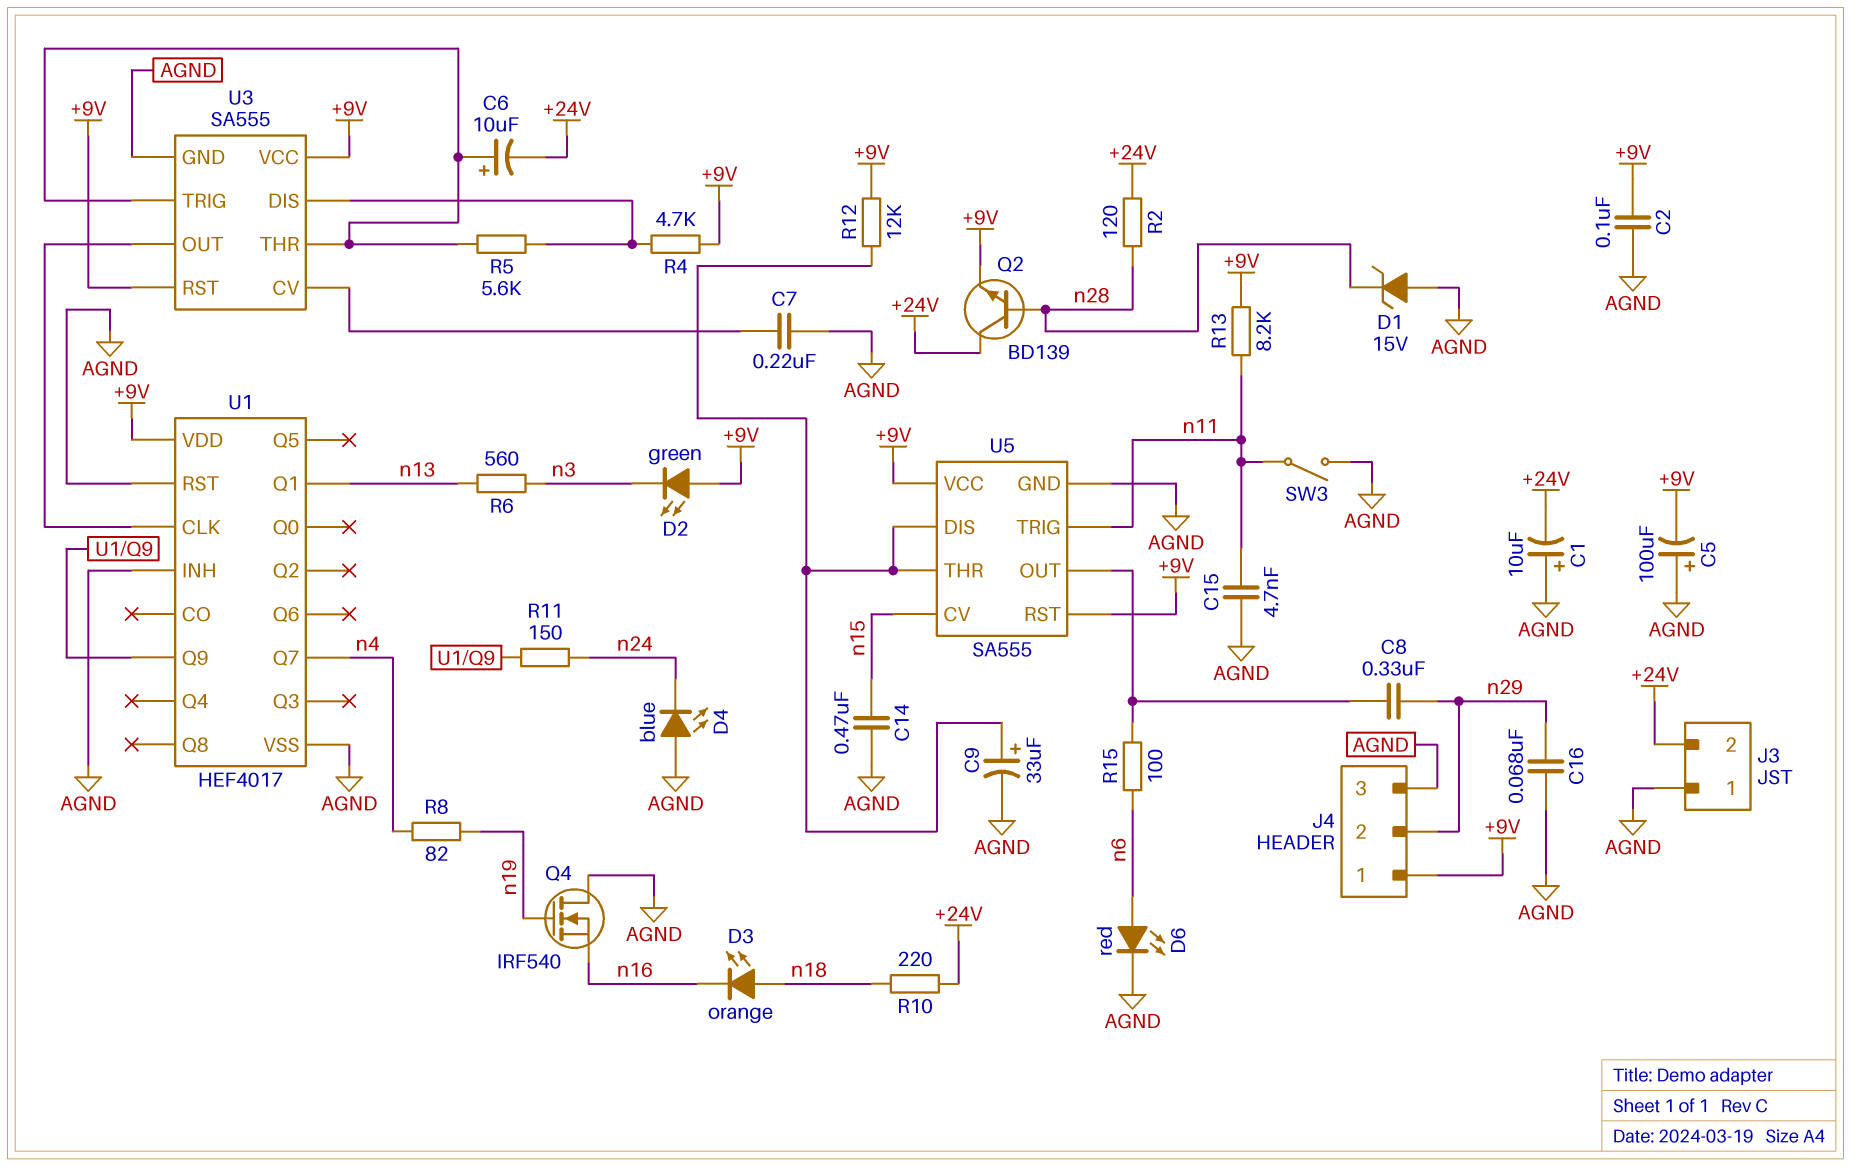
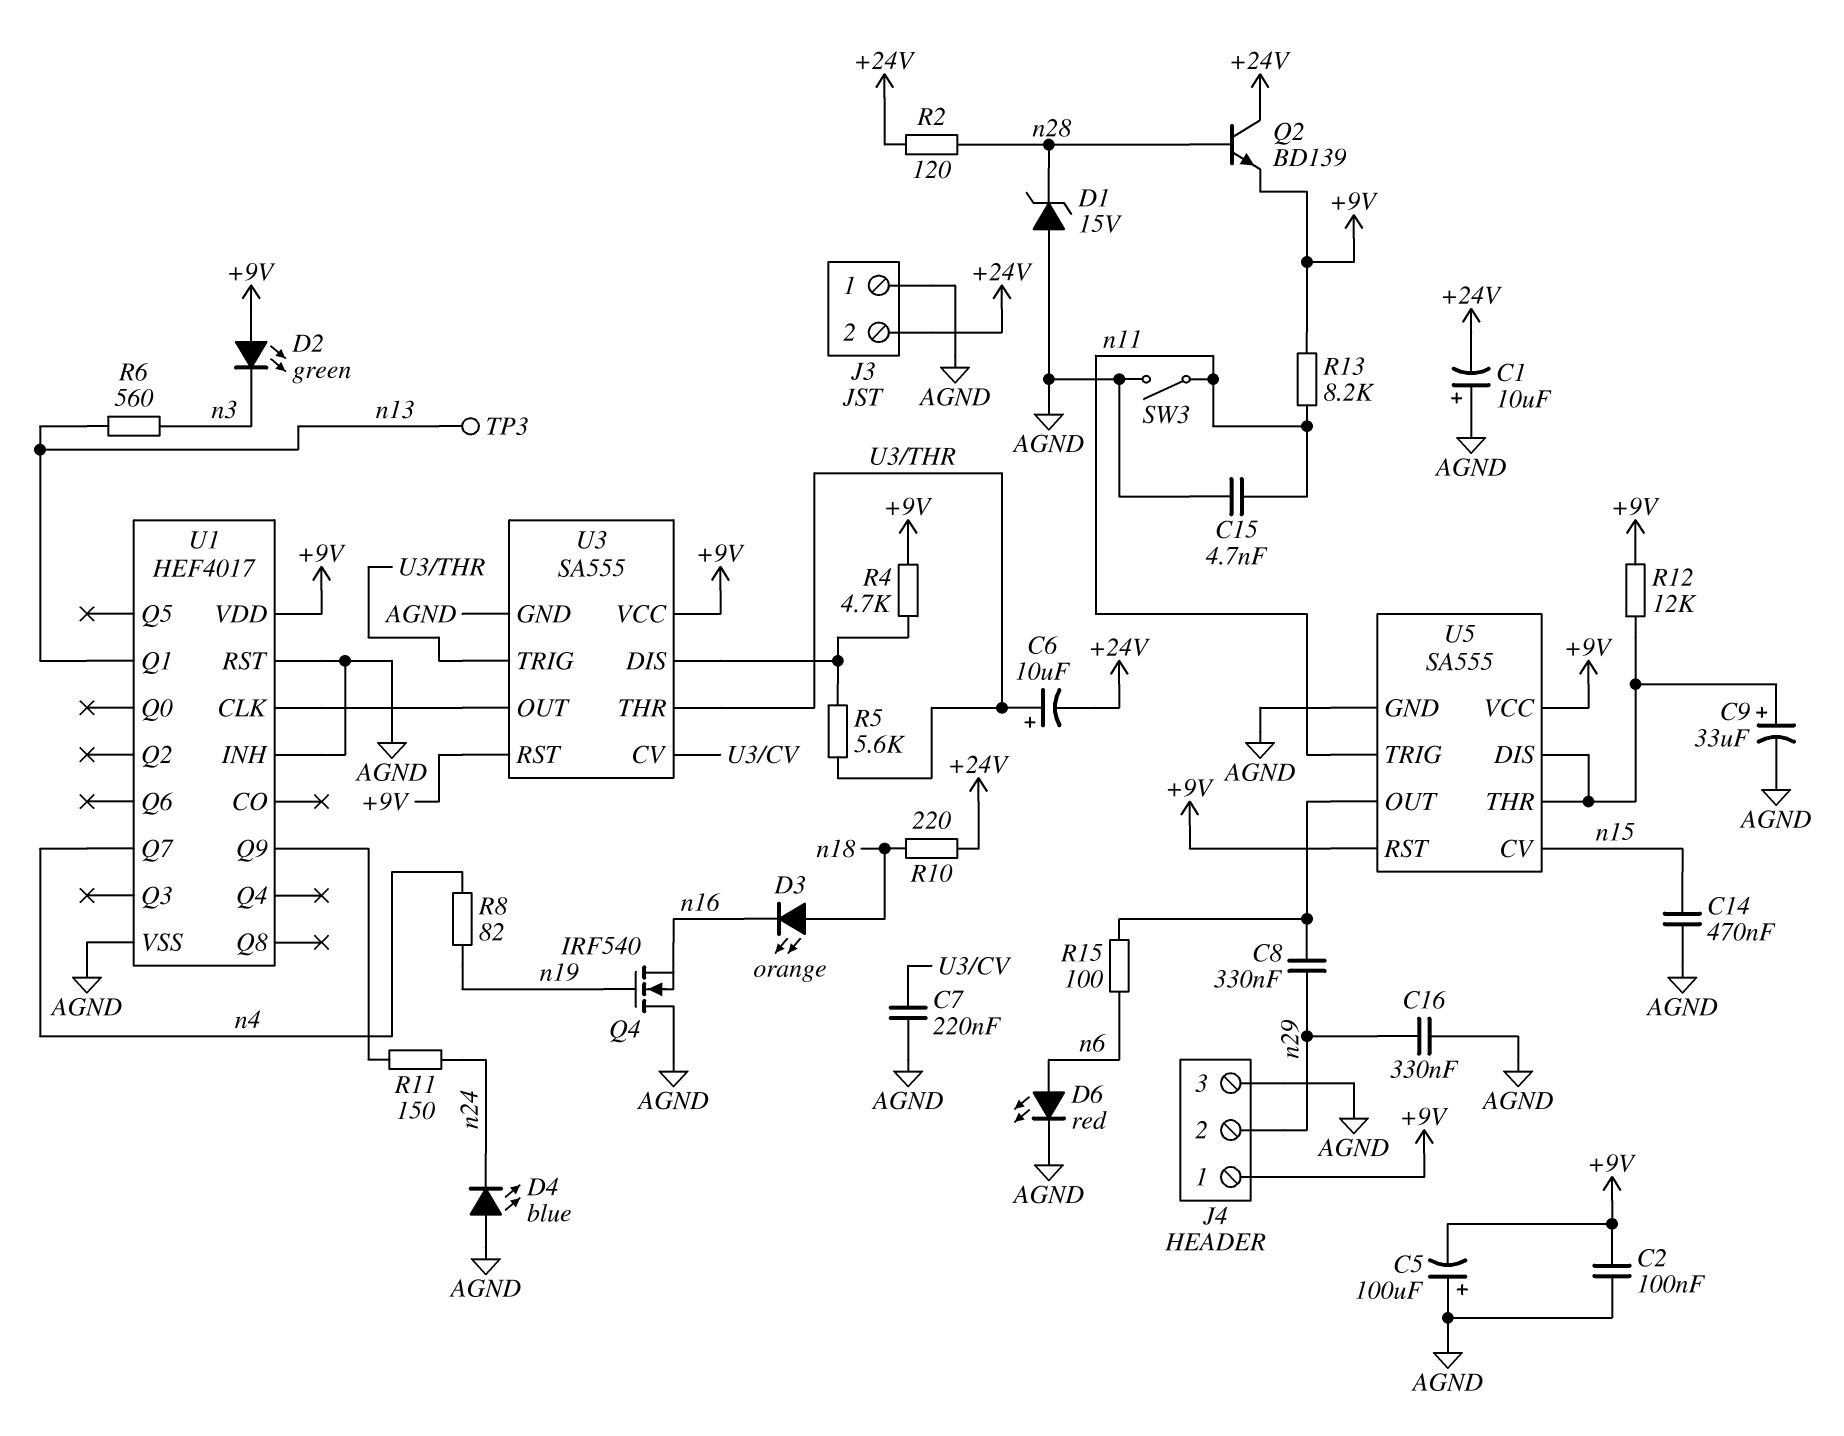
C16: 68nF (AGND, n29) -> 330nF (AGND, n29)
TP3: none -> test point (n13)

